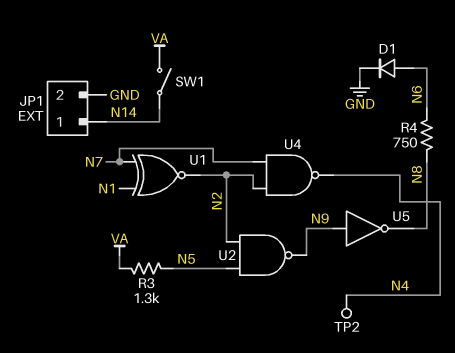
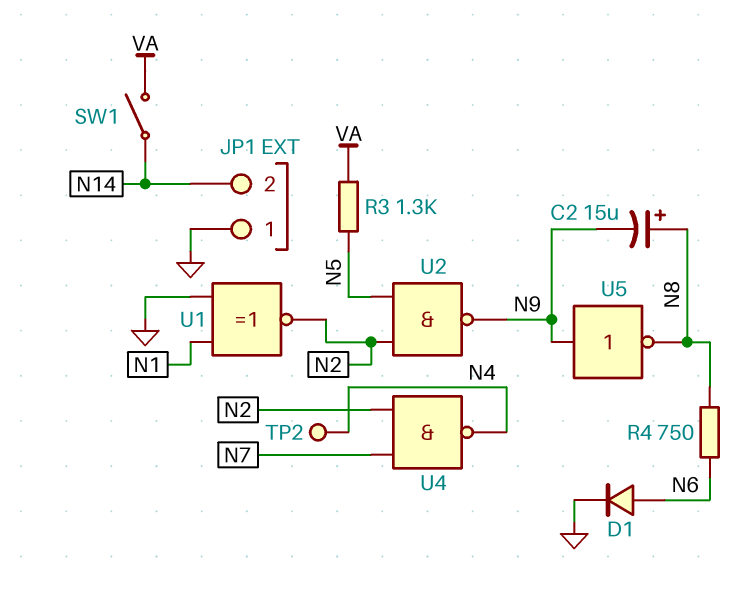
C2: none -> 15uF (plus N8, minus N9)
JP1 pin 1: N14 -> GND
JP1 pin 2: GND -> N14
U1: XNOR (in N1, in N7, out N2) -> XNOR (in GND, in N1, out N2)

